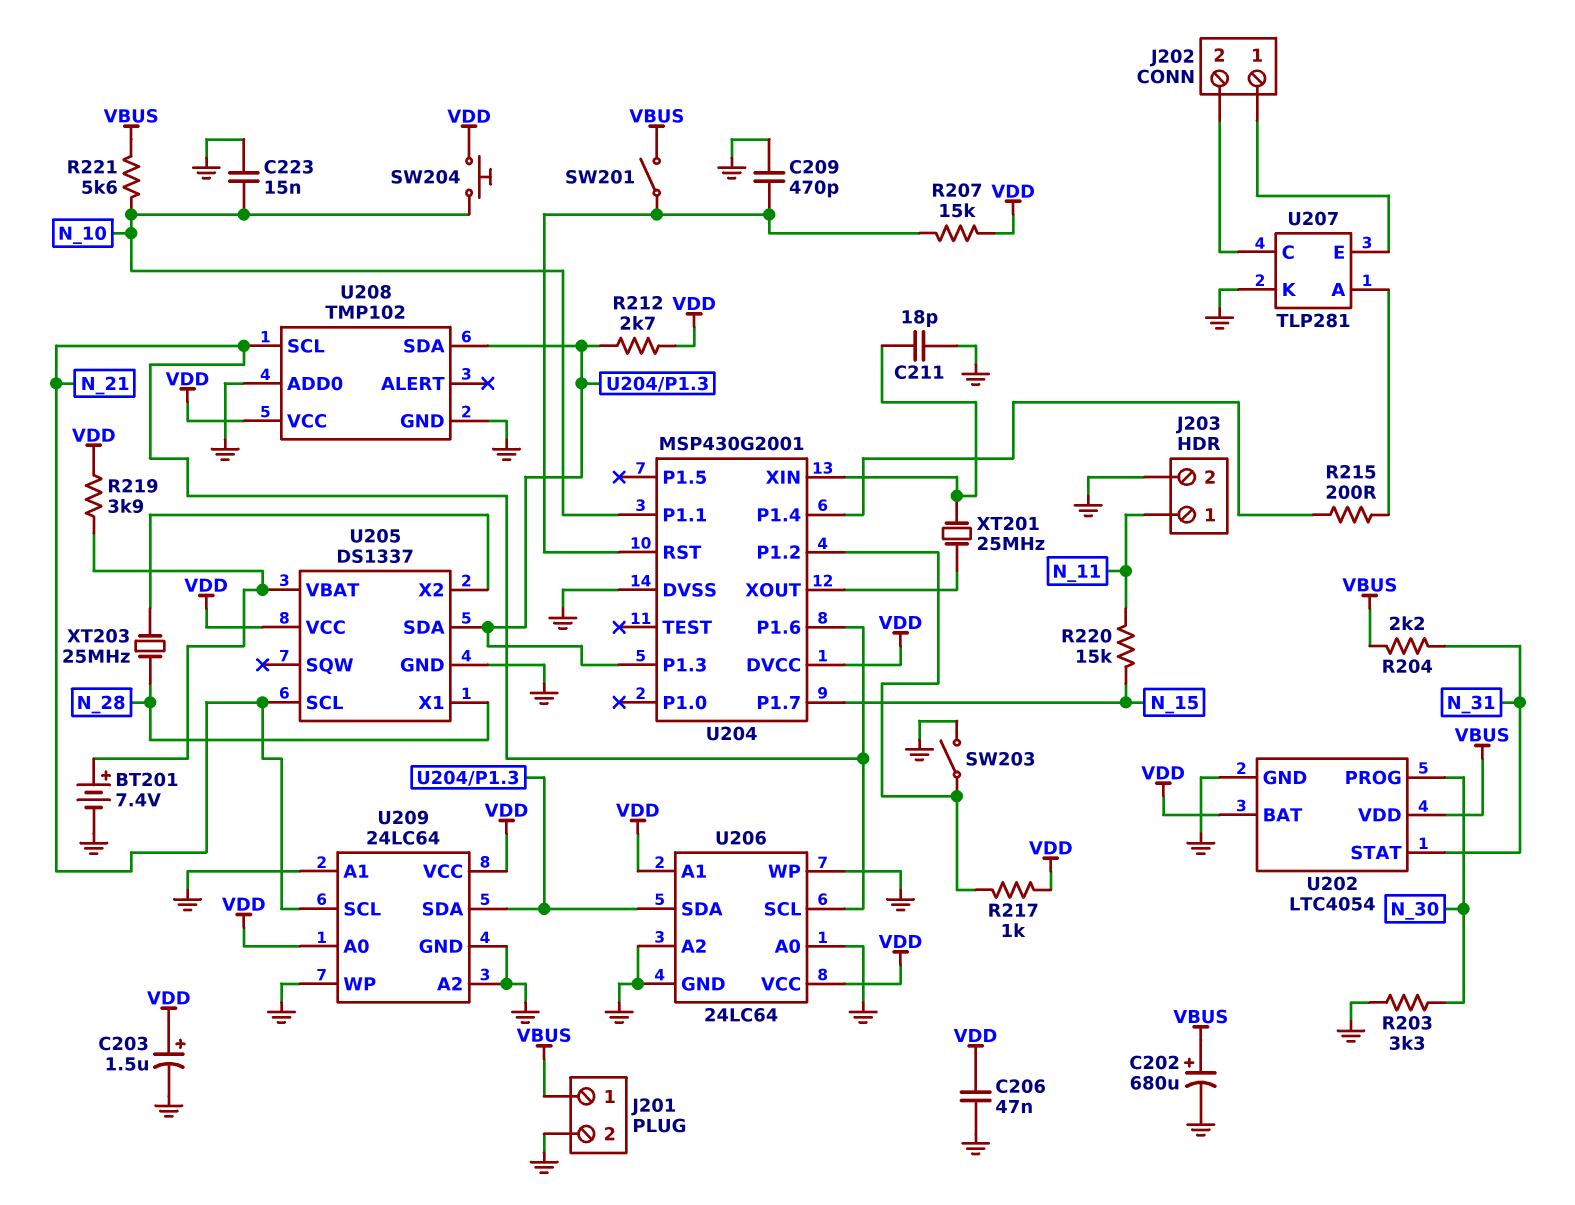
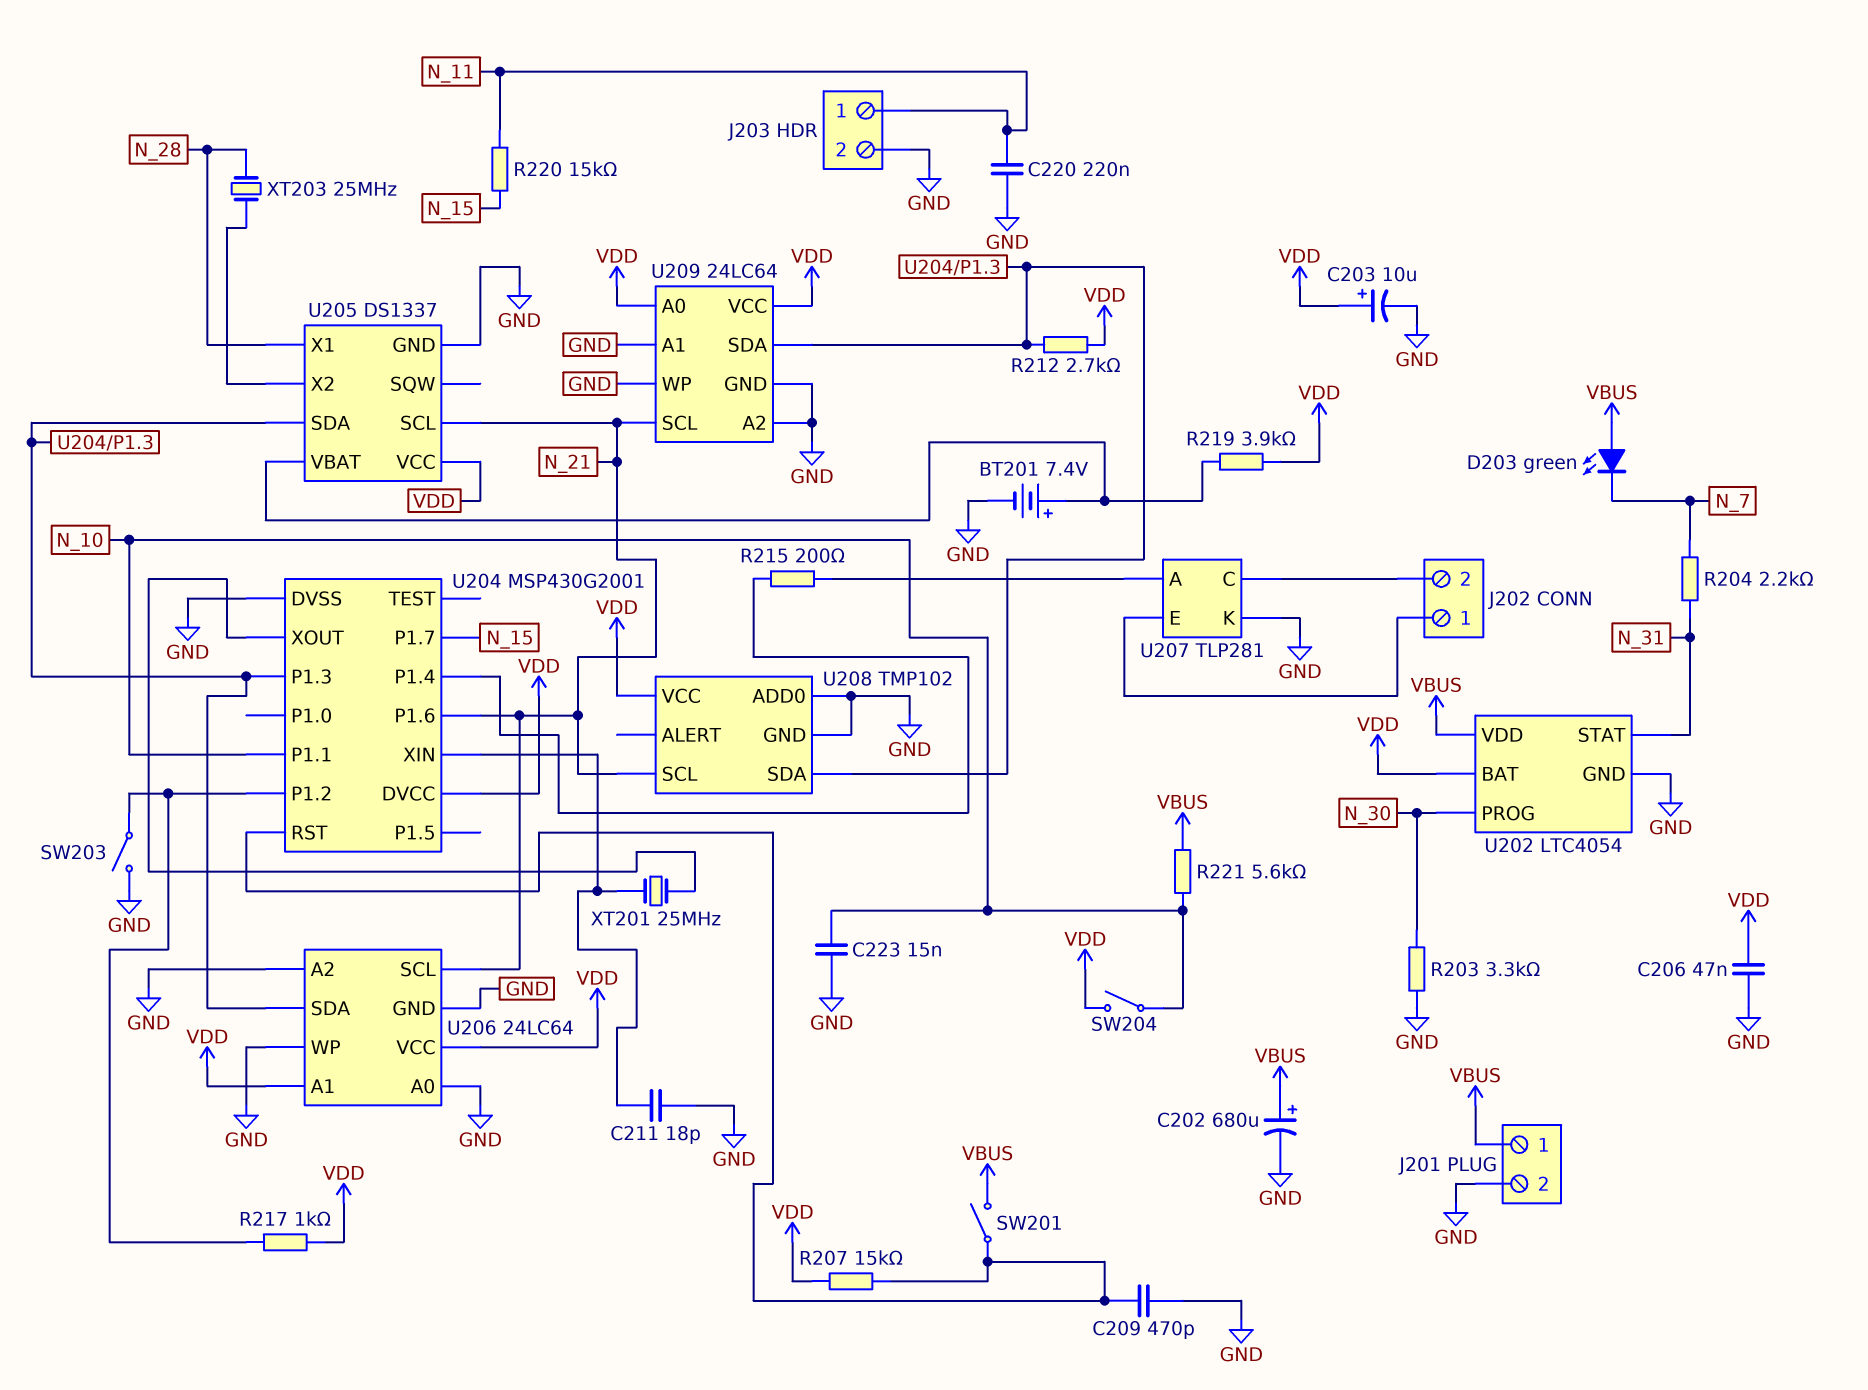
C203: 1.5uF (plus VDD, minus GND) -> 10uF (plus VDD, minus GND)
C220: none -> 220nF (GND, N_11)
D203: none -> LED green (A VBUS, K N_7)
R204: 2.2k (N_31, VBUS) -> 2.2k (N_7, N_31)
SW204: button (N_10, VDD) -> switch (N_10, VDD)

